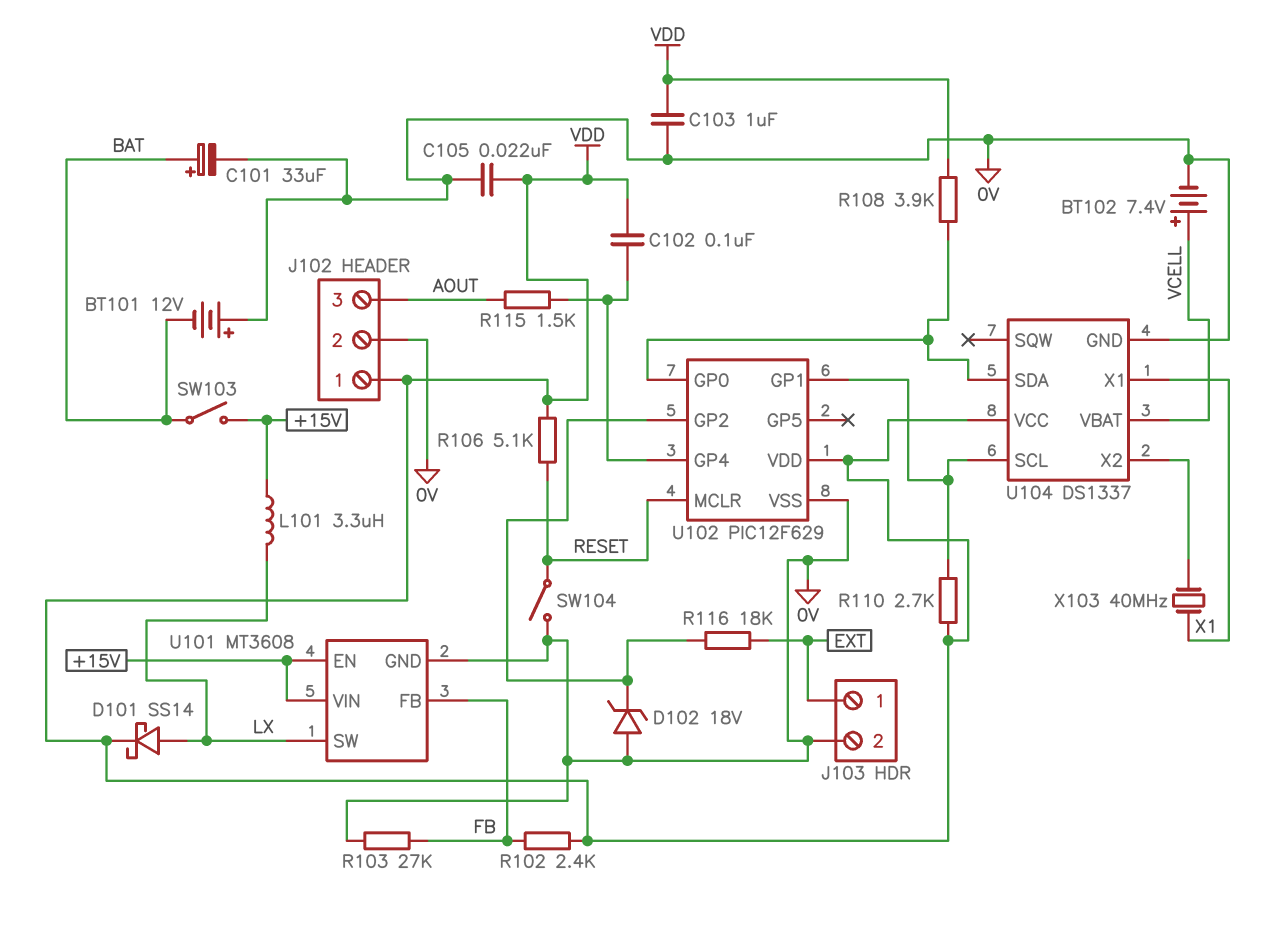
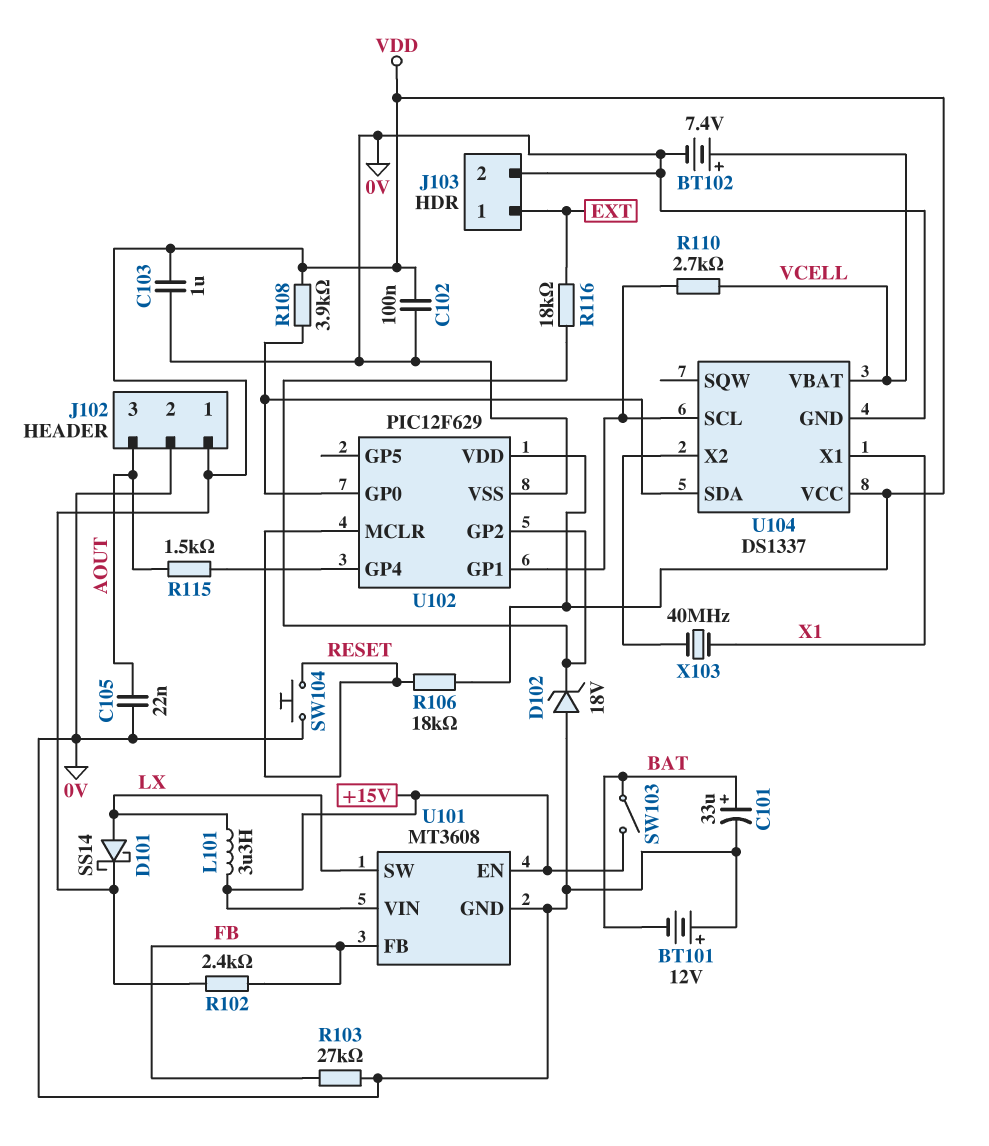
C102: 100nF (U102/GP4, VDD) -> 100nF (0V, VDD)
C105: 22nF (0V, VDD) -> 22nF (0V, AOUT)
R106: 5.1k (RESET, VDD) -> 18k (RESET, VDD)
R110: 2.7k (U102/GP1, VDD) -> 2.7k (U102/GP1, VCELL)
SW104: switch (0V, RESET) -> button (0V, RESET)

